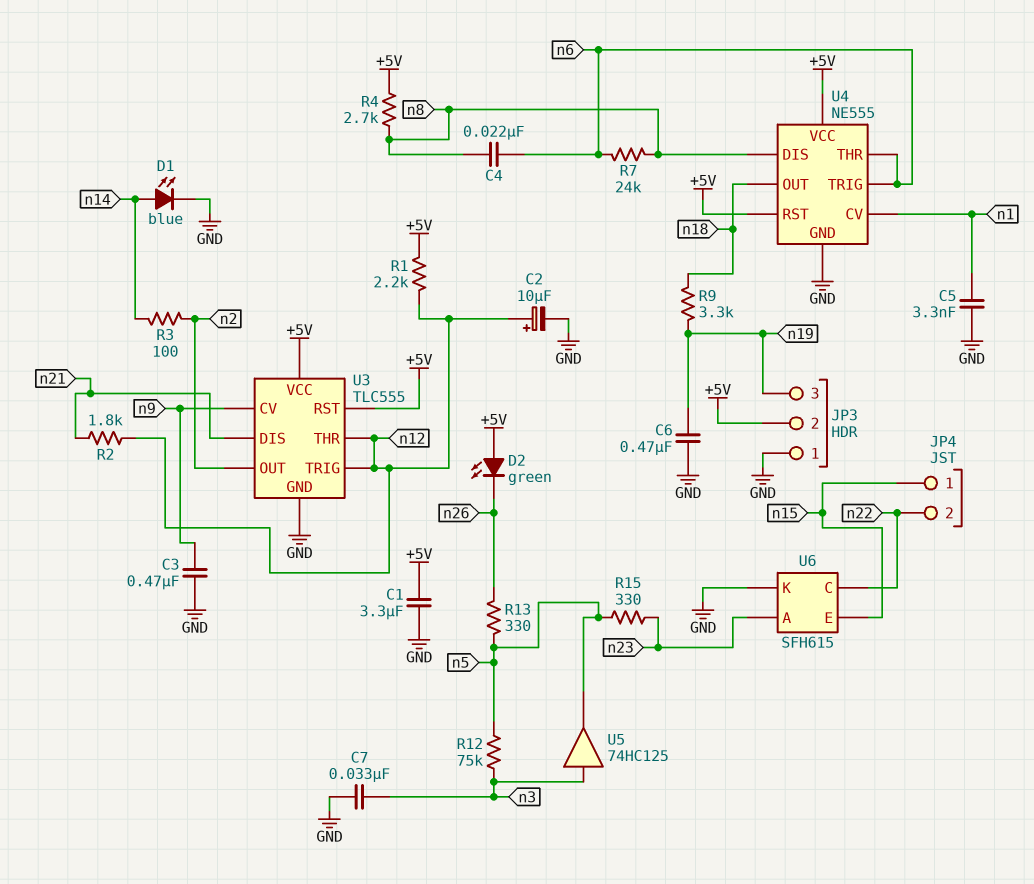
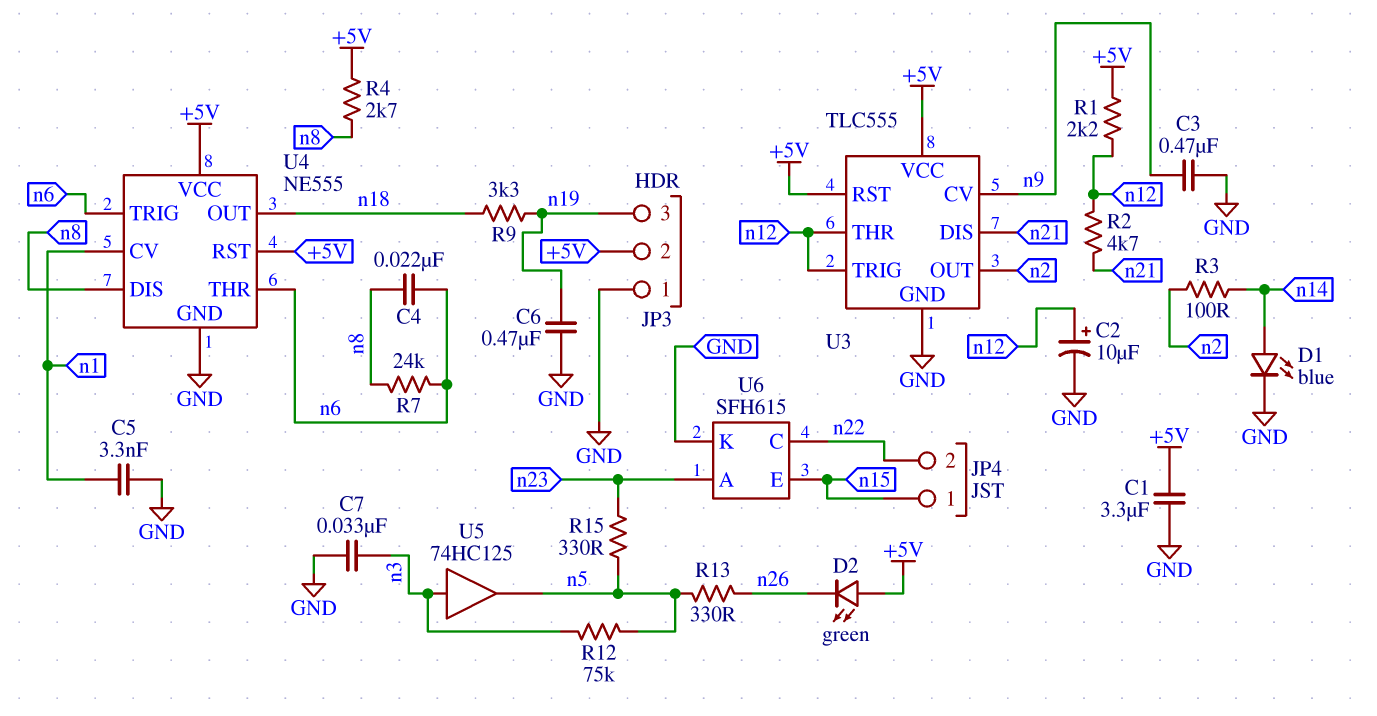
R2: 1.8k (n12, n21) -> 4.7k (n12, n21)

